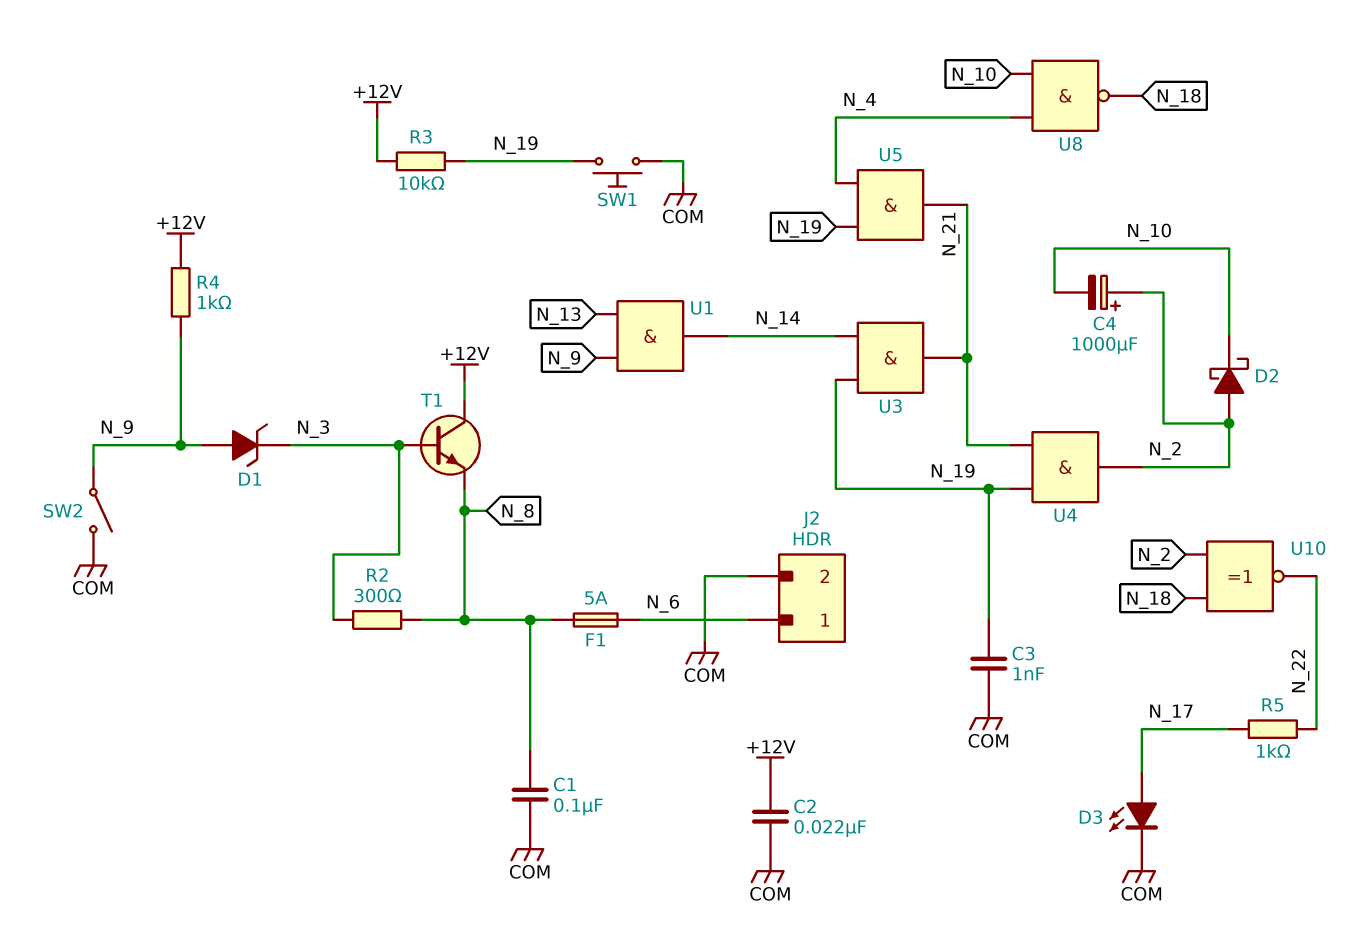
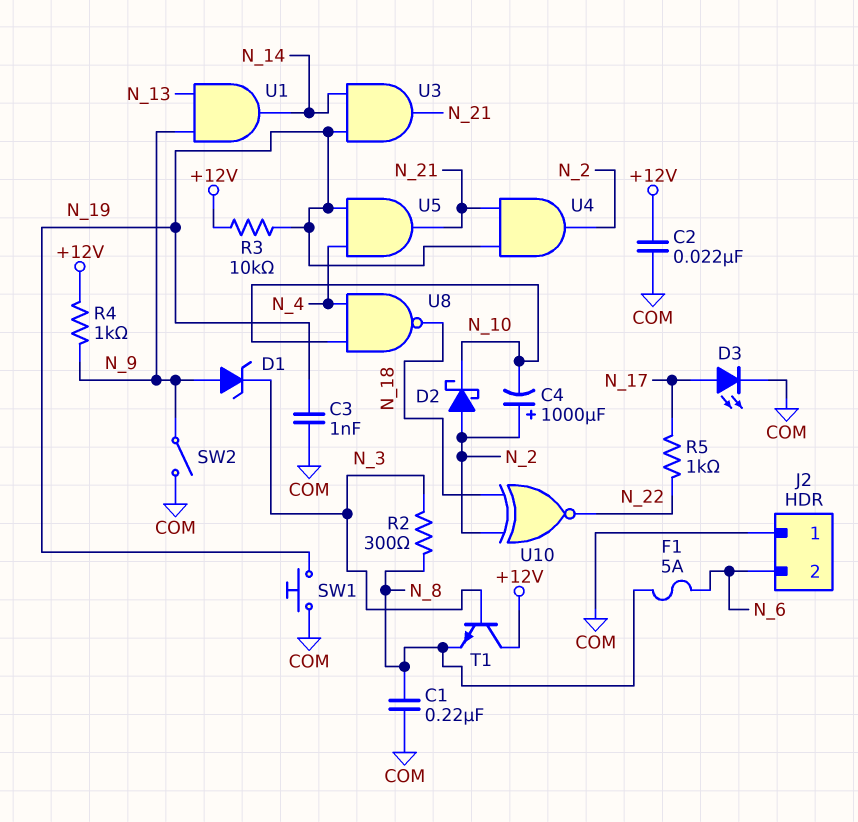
C1: 100nF (COM, N_8) -> 220nF (COM, N_8)
J2 pin 1: N_6 -> COM
J2 pin 2: COM -> N_6

